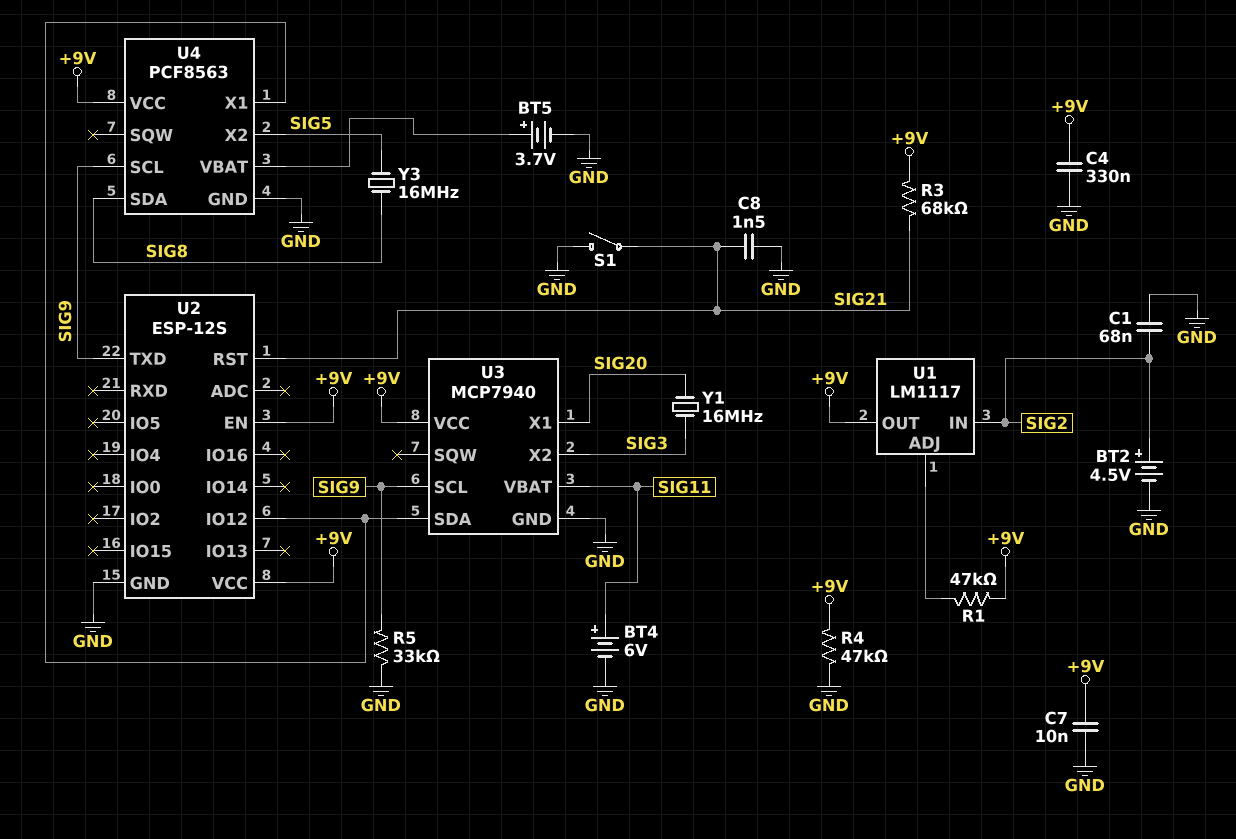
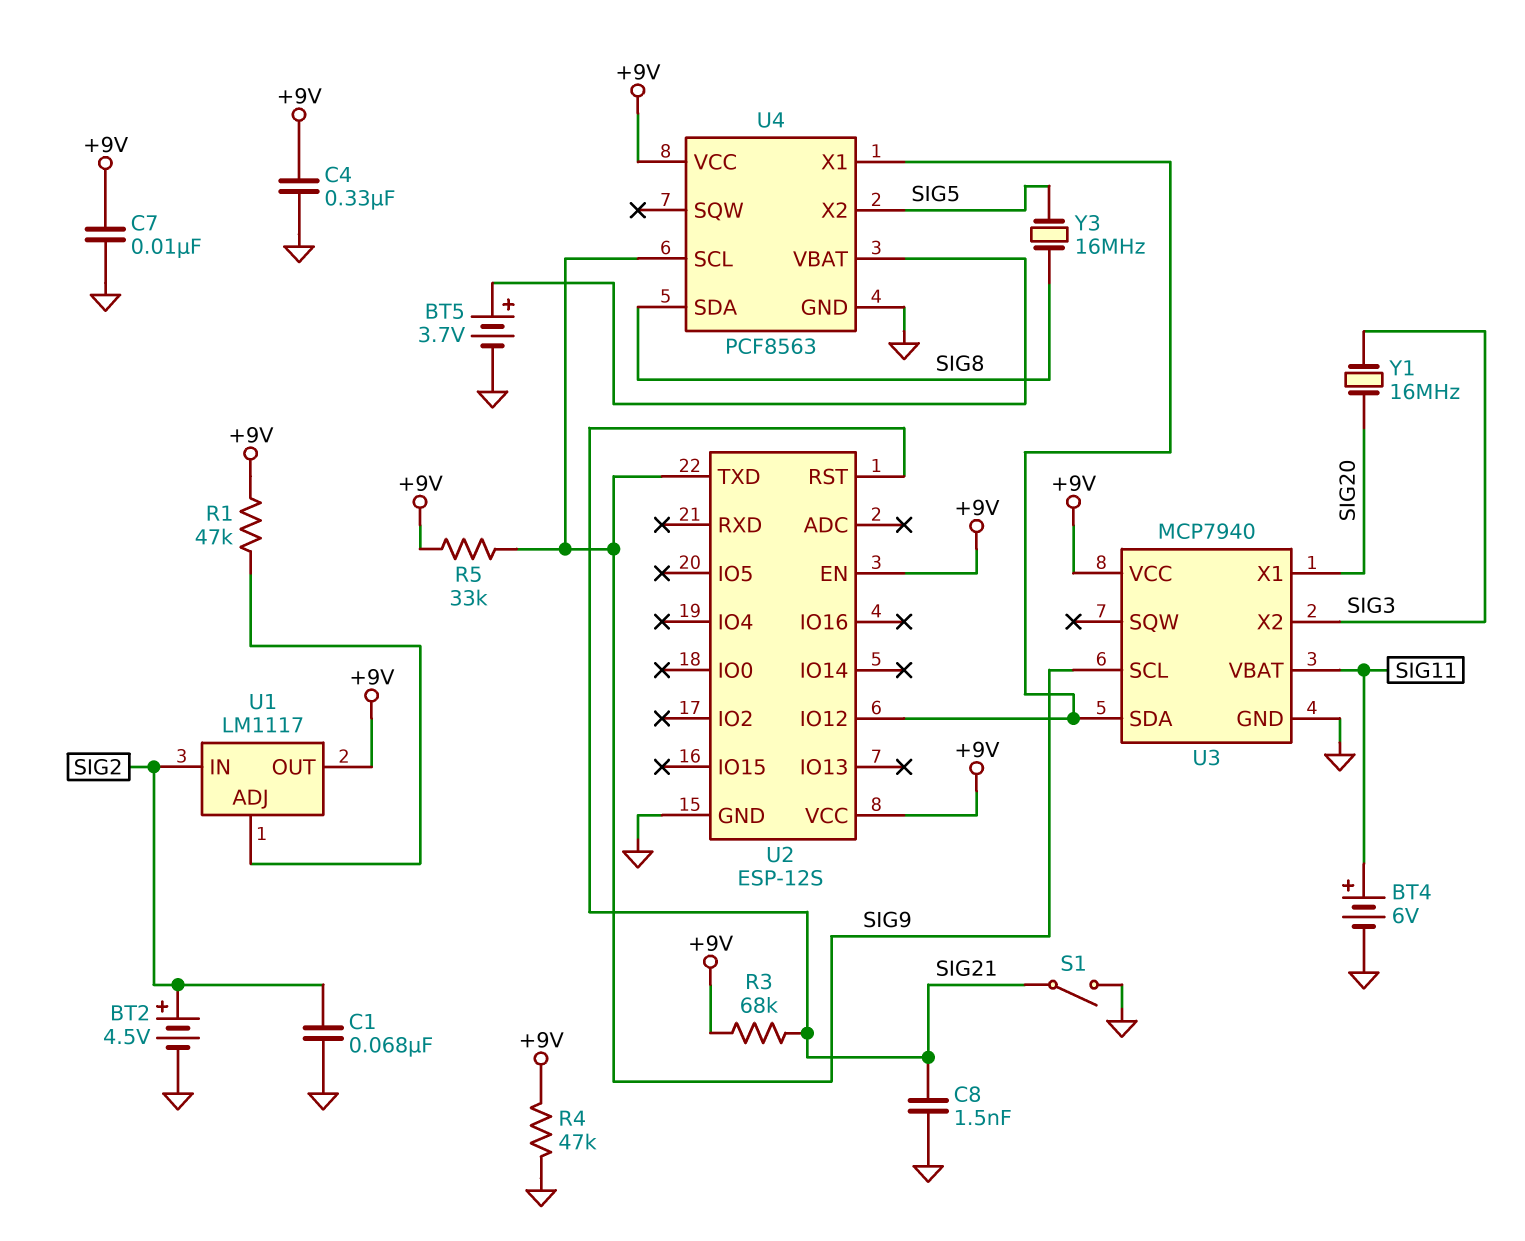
R5: 33k (GND, SIG9) -> 33k (+9V, SIG9)

